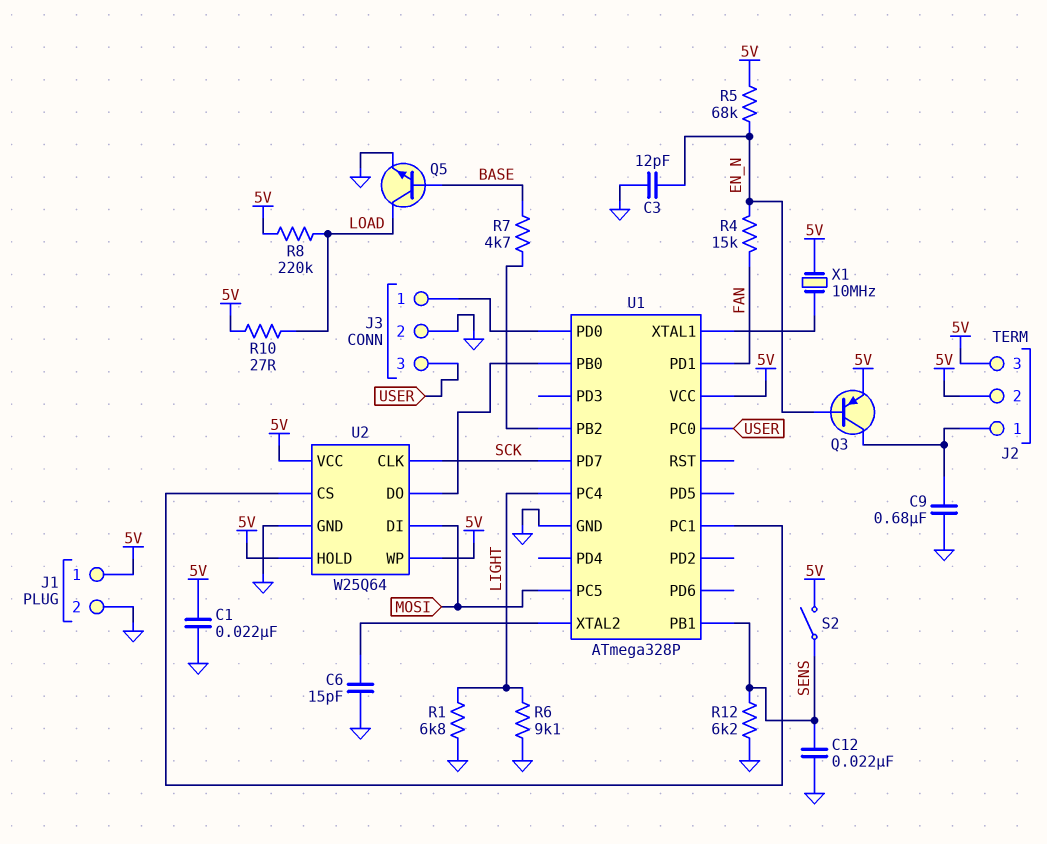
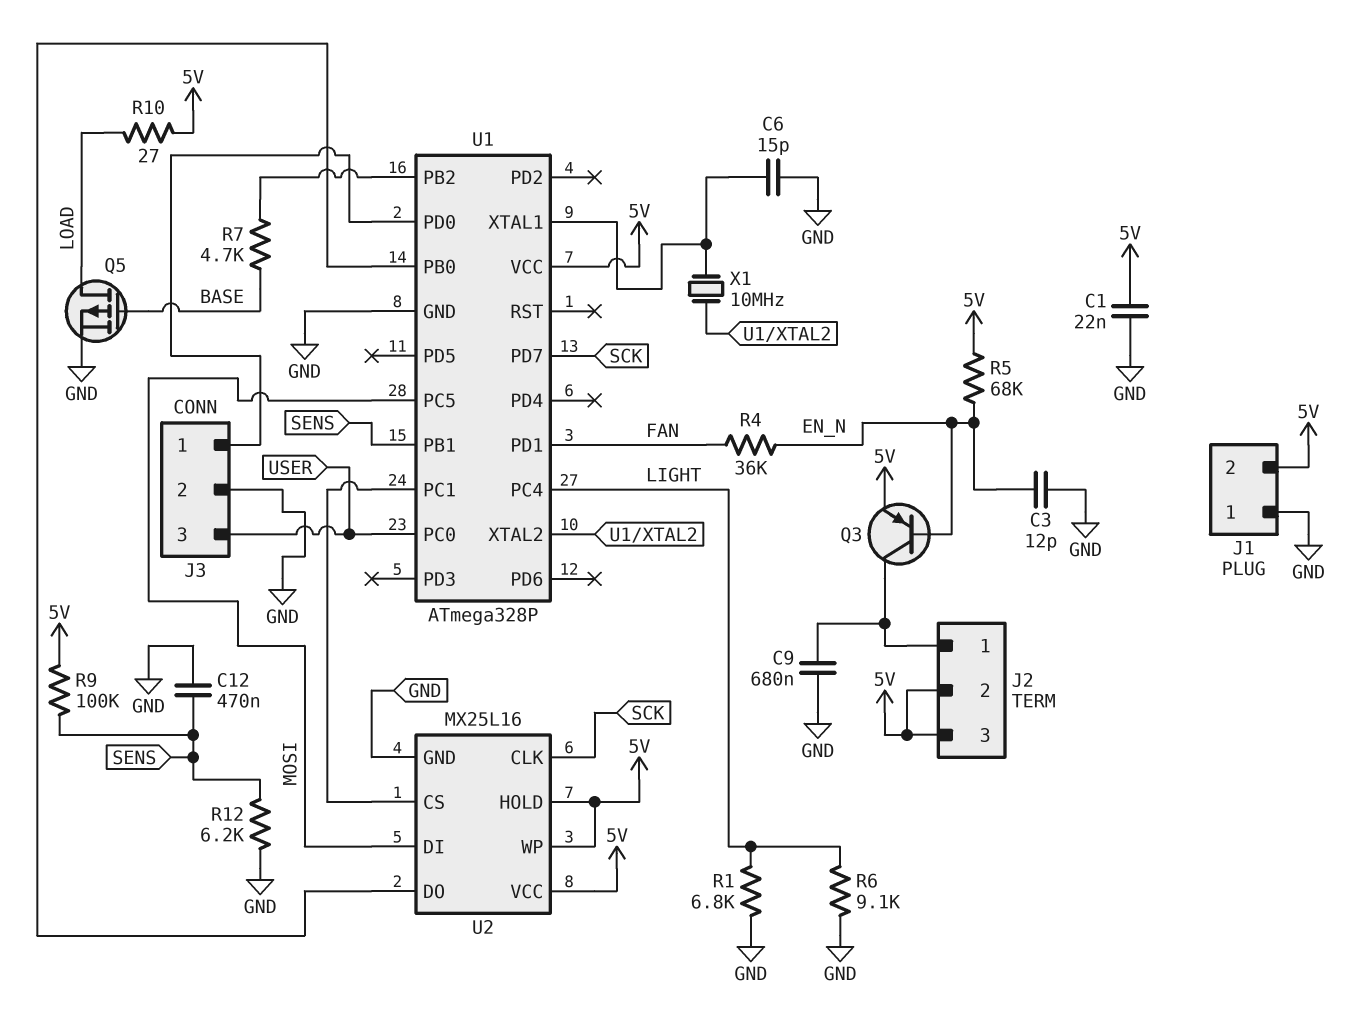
C6: 15pF (GND, U1/XTAL2) -> 15pF (GND, U1/XTAL1)
C12: 22nF (GND, SENS) -> 470nF (GND, SENS)
J1 pin 1: 5V -> GND
J1 pin 2: GND -> 5V
Q5: NPN (B BASE, C LOAD, E GND) -> PMOS (G BASE, D LOAD, S GND)
R4: 15k (EN_N, FAN) -> 36k (EN_N, FAN)
R8: 220k (5V, LOAD) -> none
R9: none -> 100k (5V, SENS)
S2: switch (5V, SENS) -> none
U2: W25Q64 -> MX25L16
X1: 10MHz (5V, U1/XTAL1) -> 10MHz (U1/XTAL1, U1/XTAL2)

